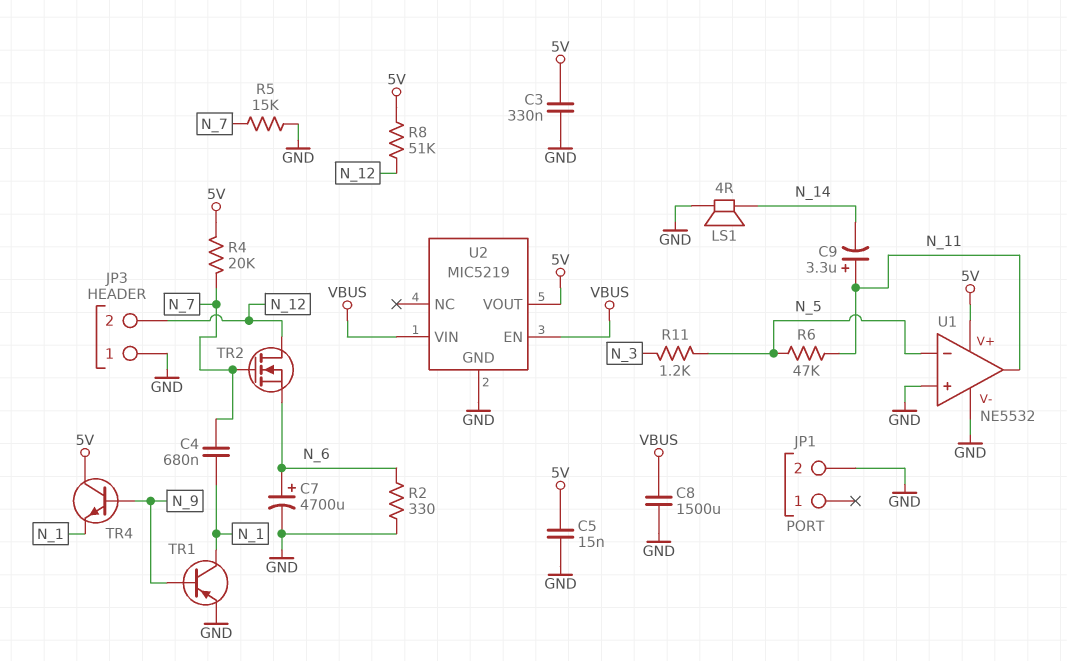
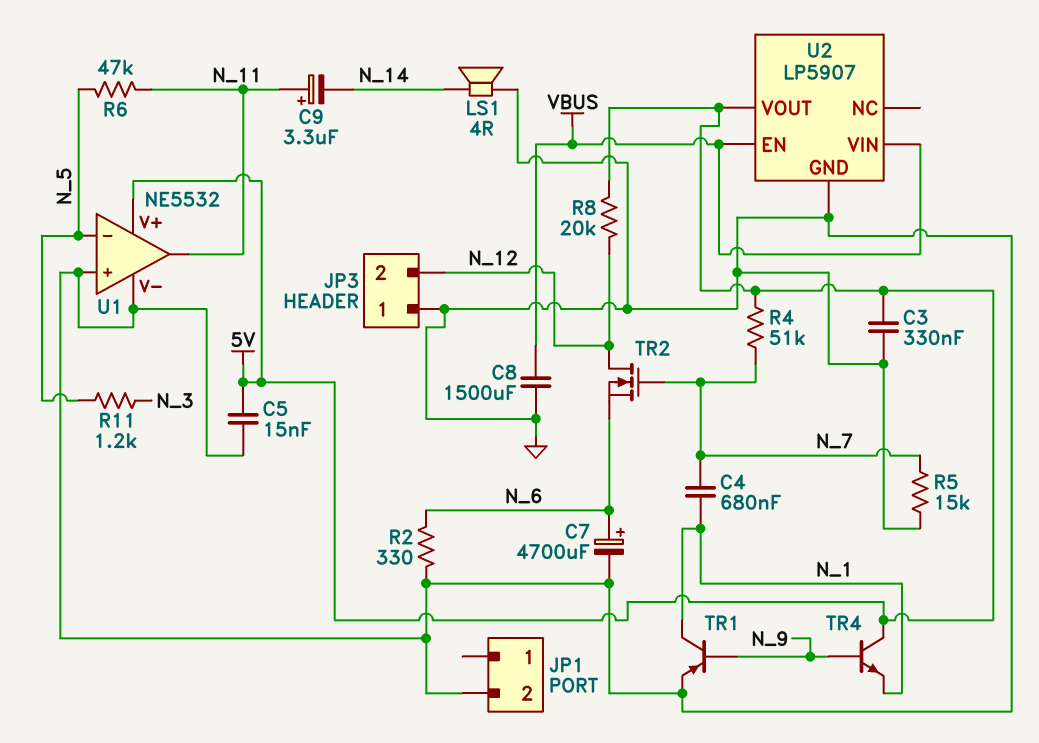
R4: 20k (5V, N_7) -> 51k (5V, N_7)
R8: 51k (5V, N_12) -> 20k (5V, N_12)
U2: MIC5219 -> LP5907

